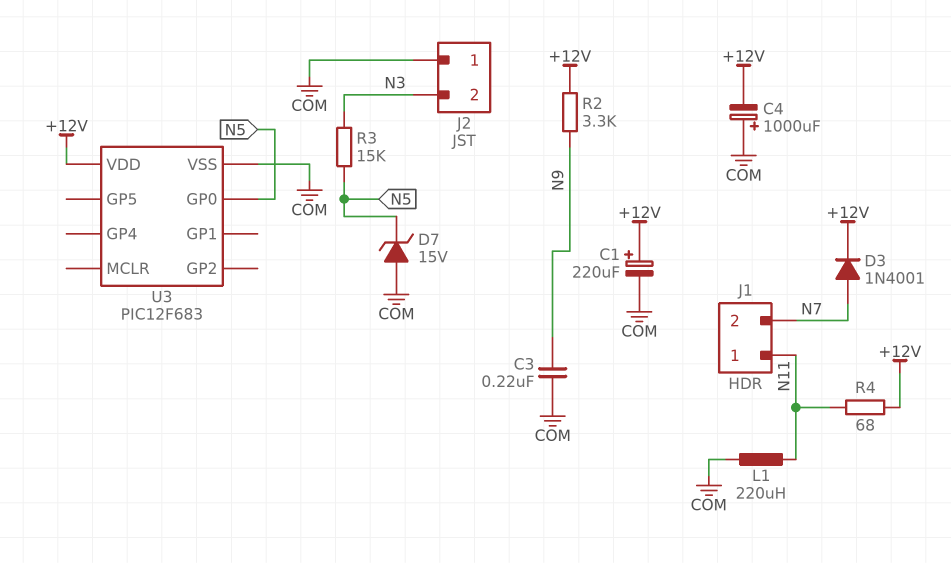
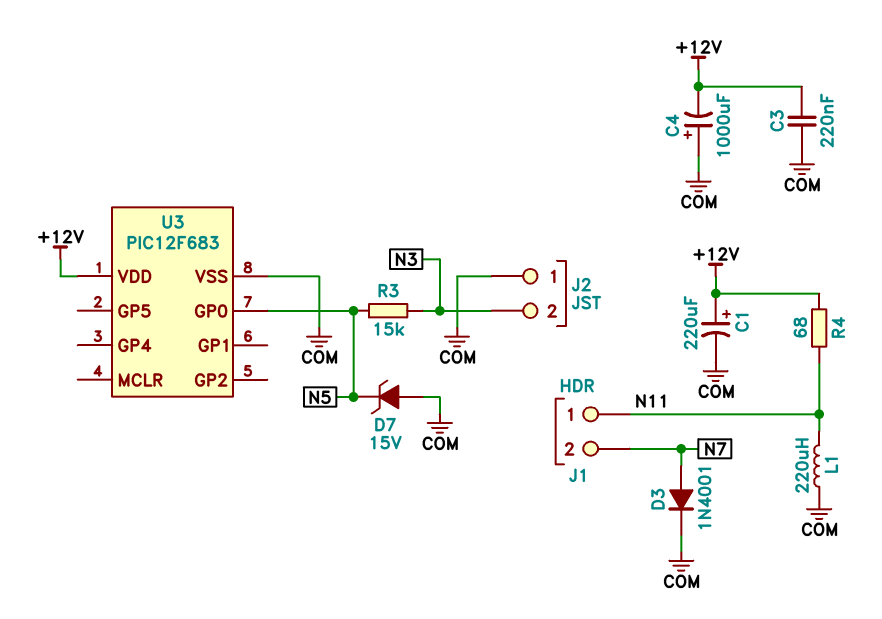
C3: 220nF (COM, N9) -> 220nF (+12V, COM)
D3: diode 1N4001 (A N7, K +12V) -> diode 1N4001 (A N7, K COM)
R2: 3.3k (+12V, N9) -> none

